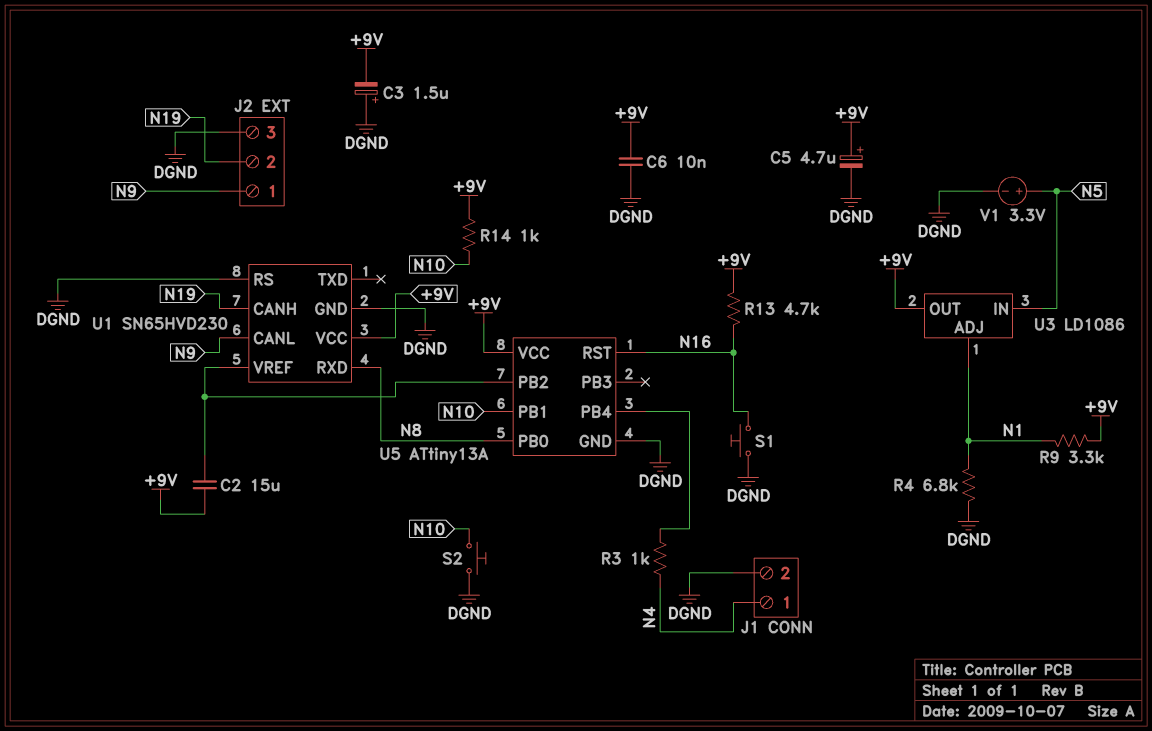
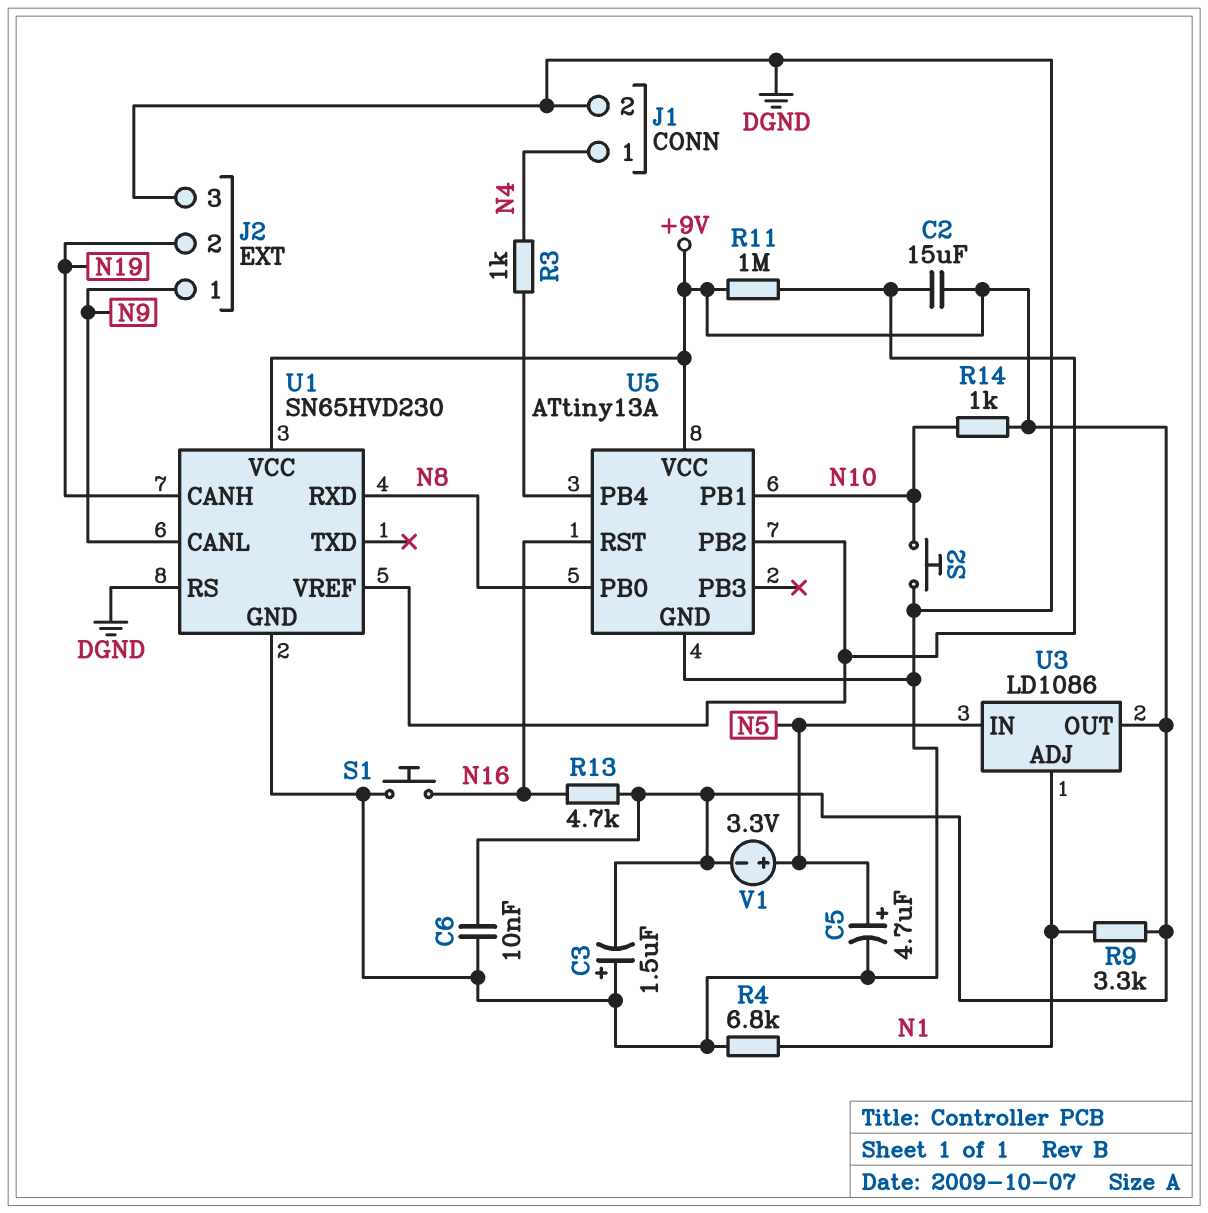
C5: 4.7uF (plus +9V, minus DGND) -> 4.7uF (plus N5, minus DGND)
R11: none -> 1M (+9V, U1/VREF)
V1: 3.3V (plus N5, minus DGND) -> 3.3V (plus N5, minus +9V)

